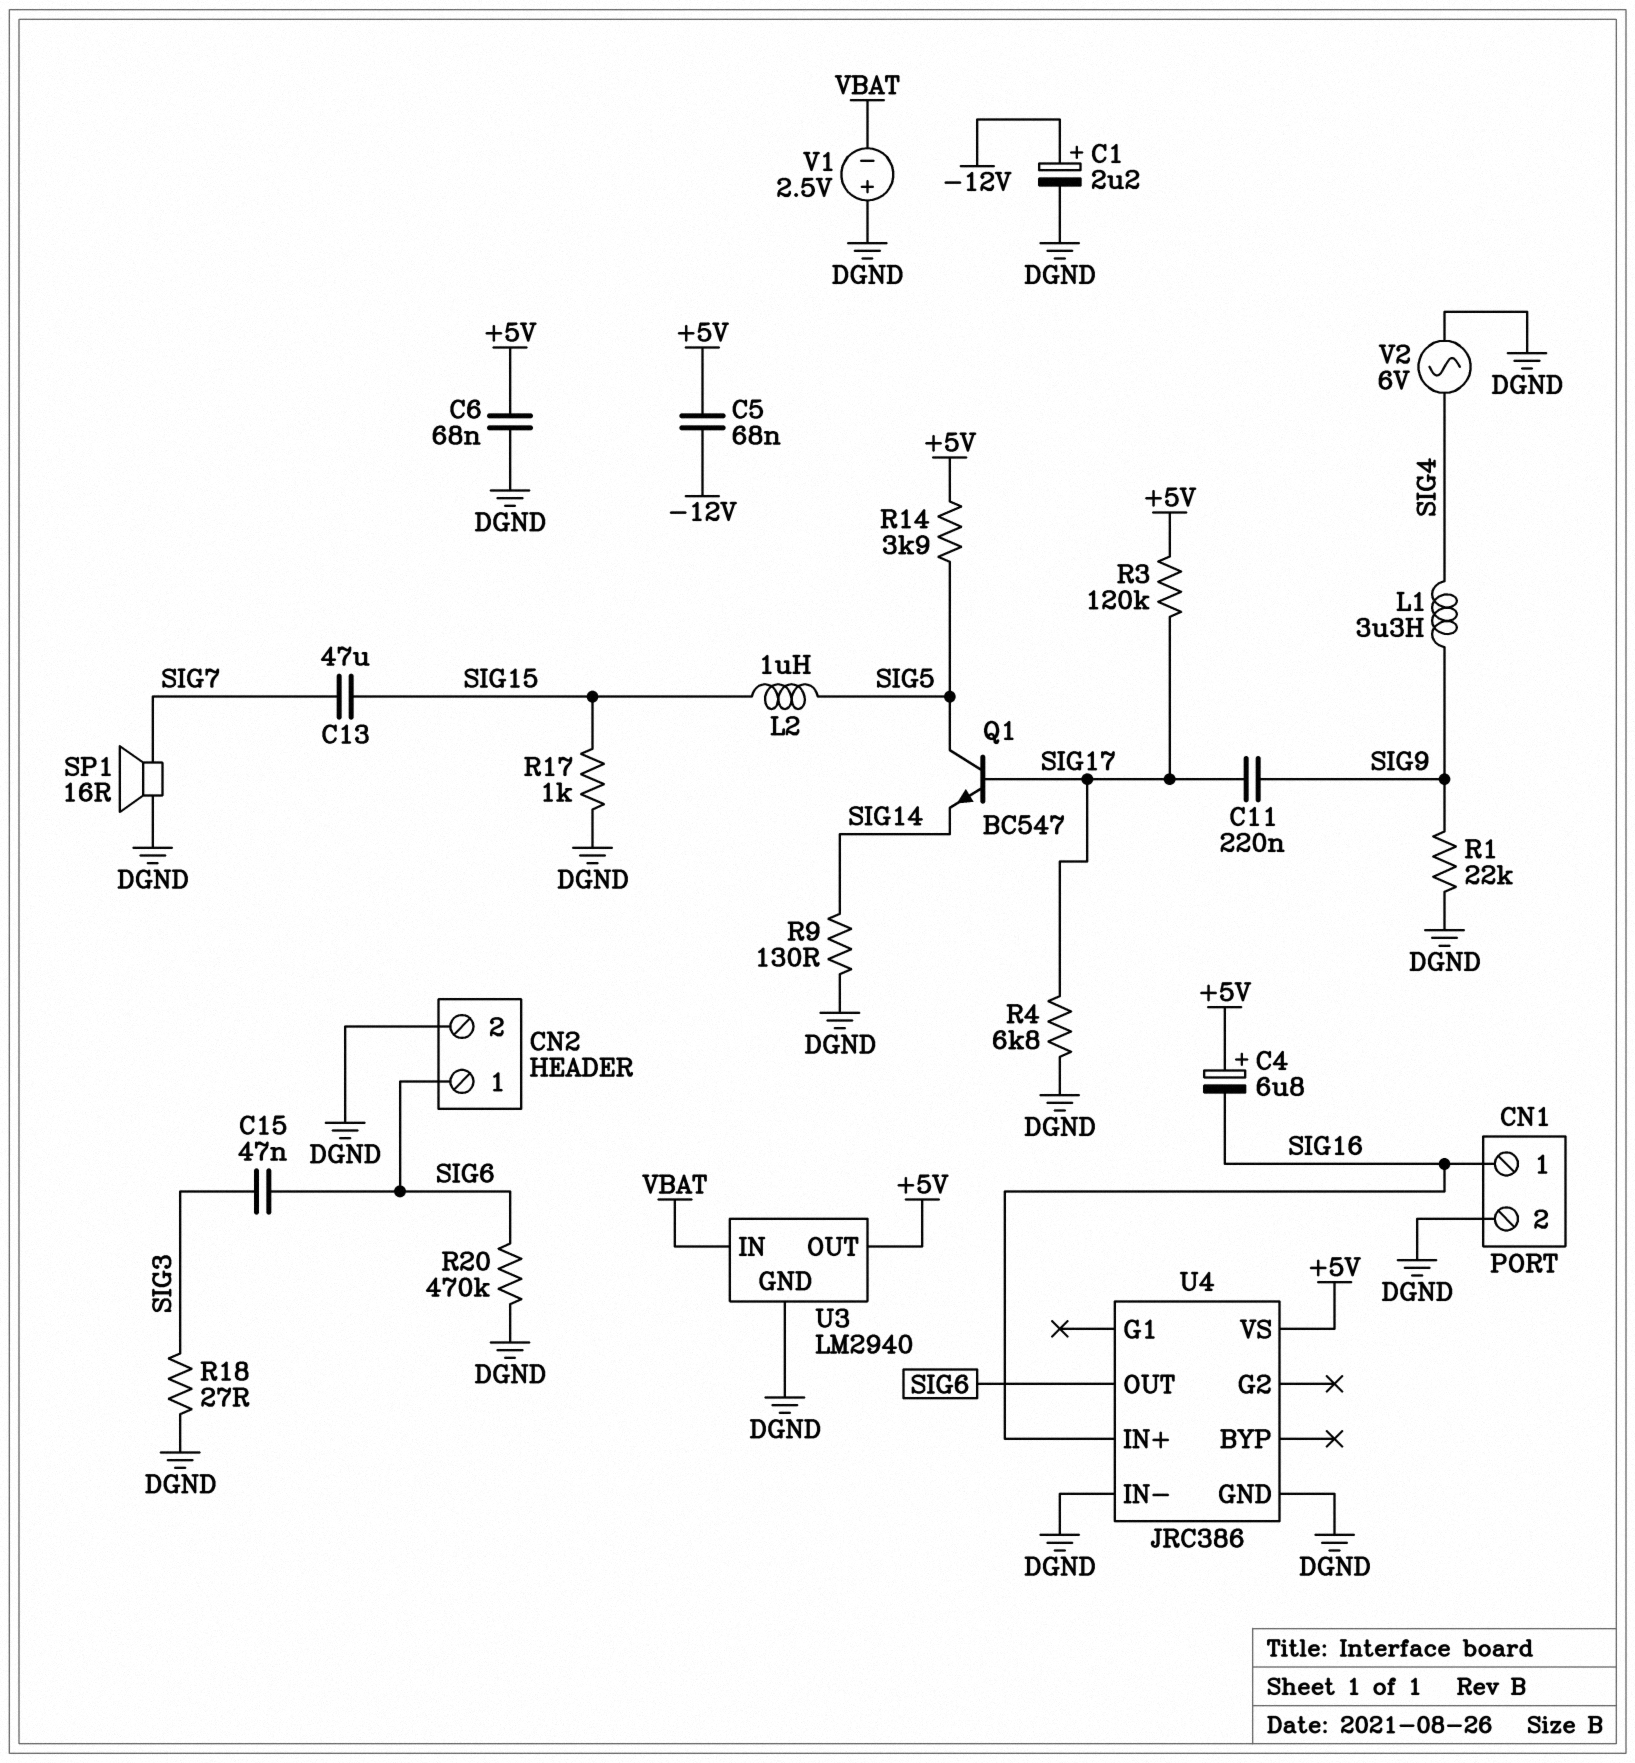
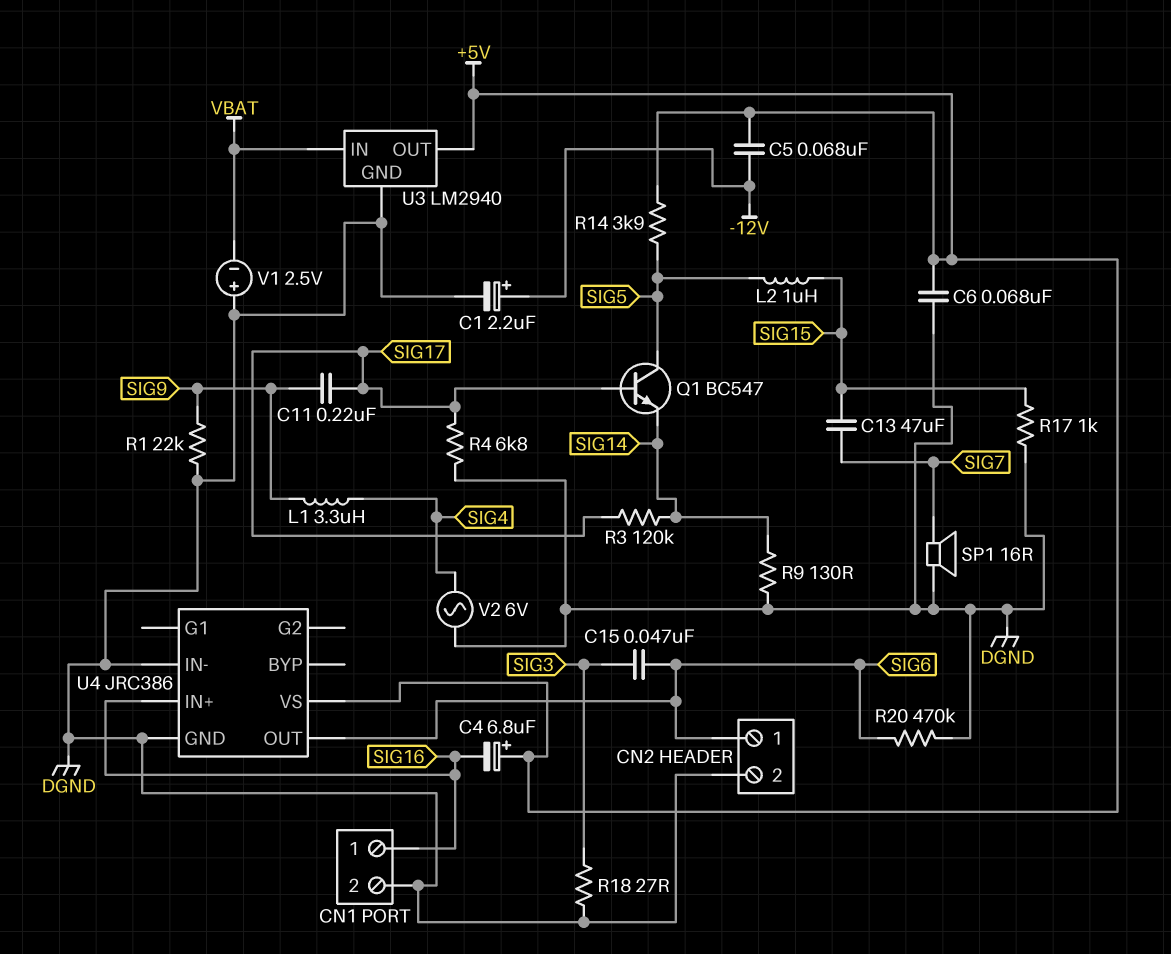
R3: 120k (+5V, SIG17) -> 120k (SIG14, SIG17)

